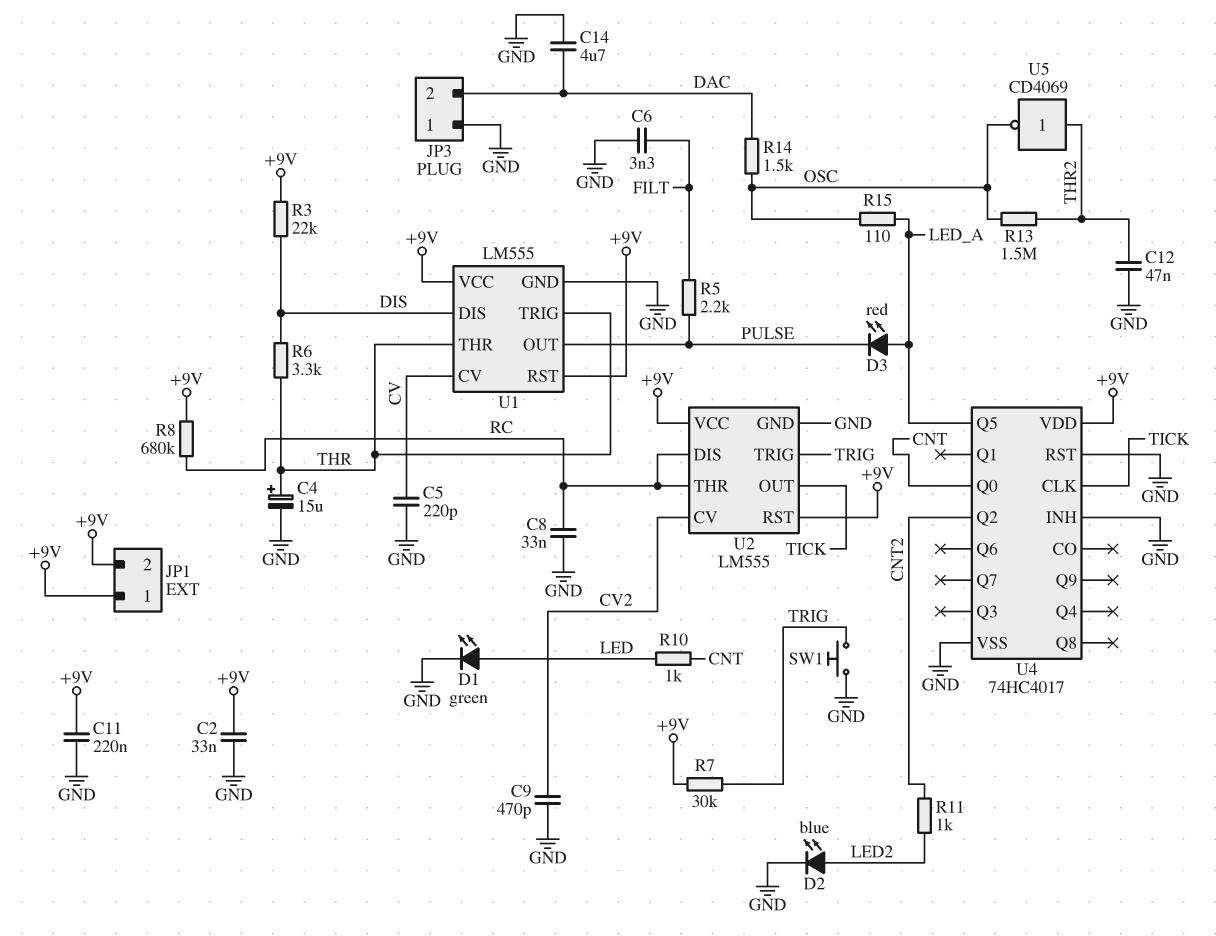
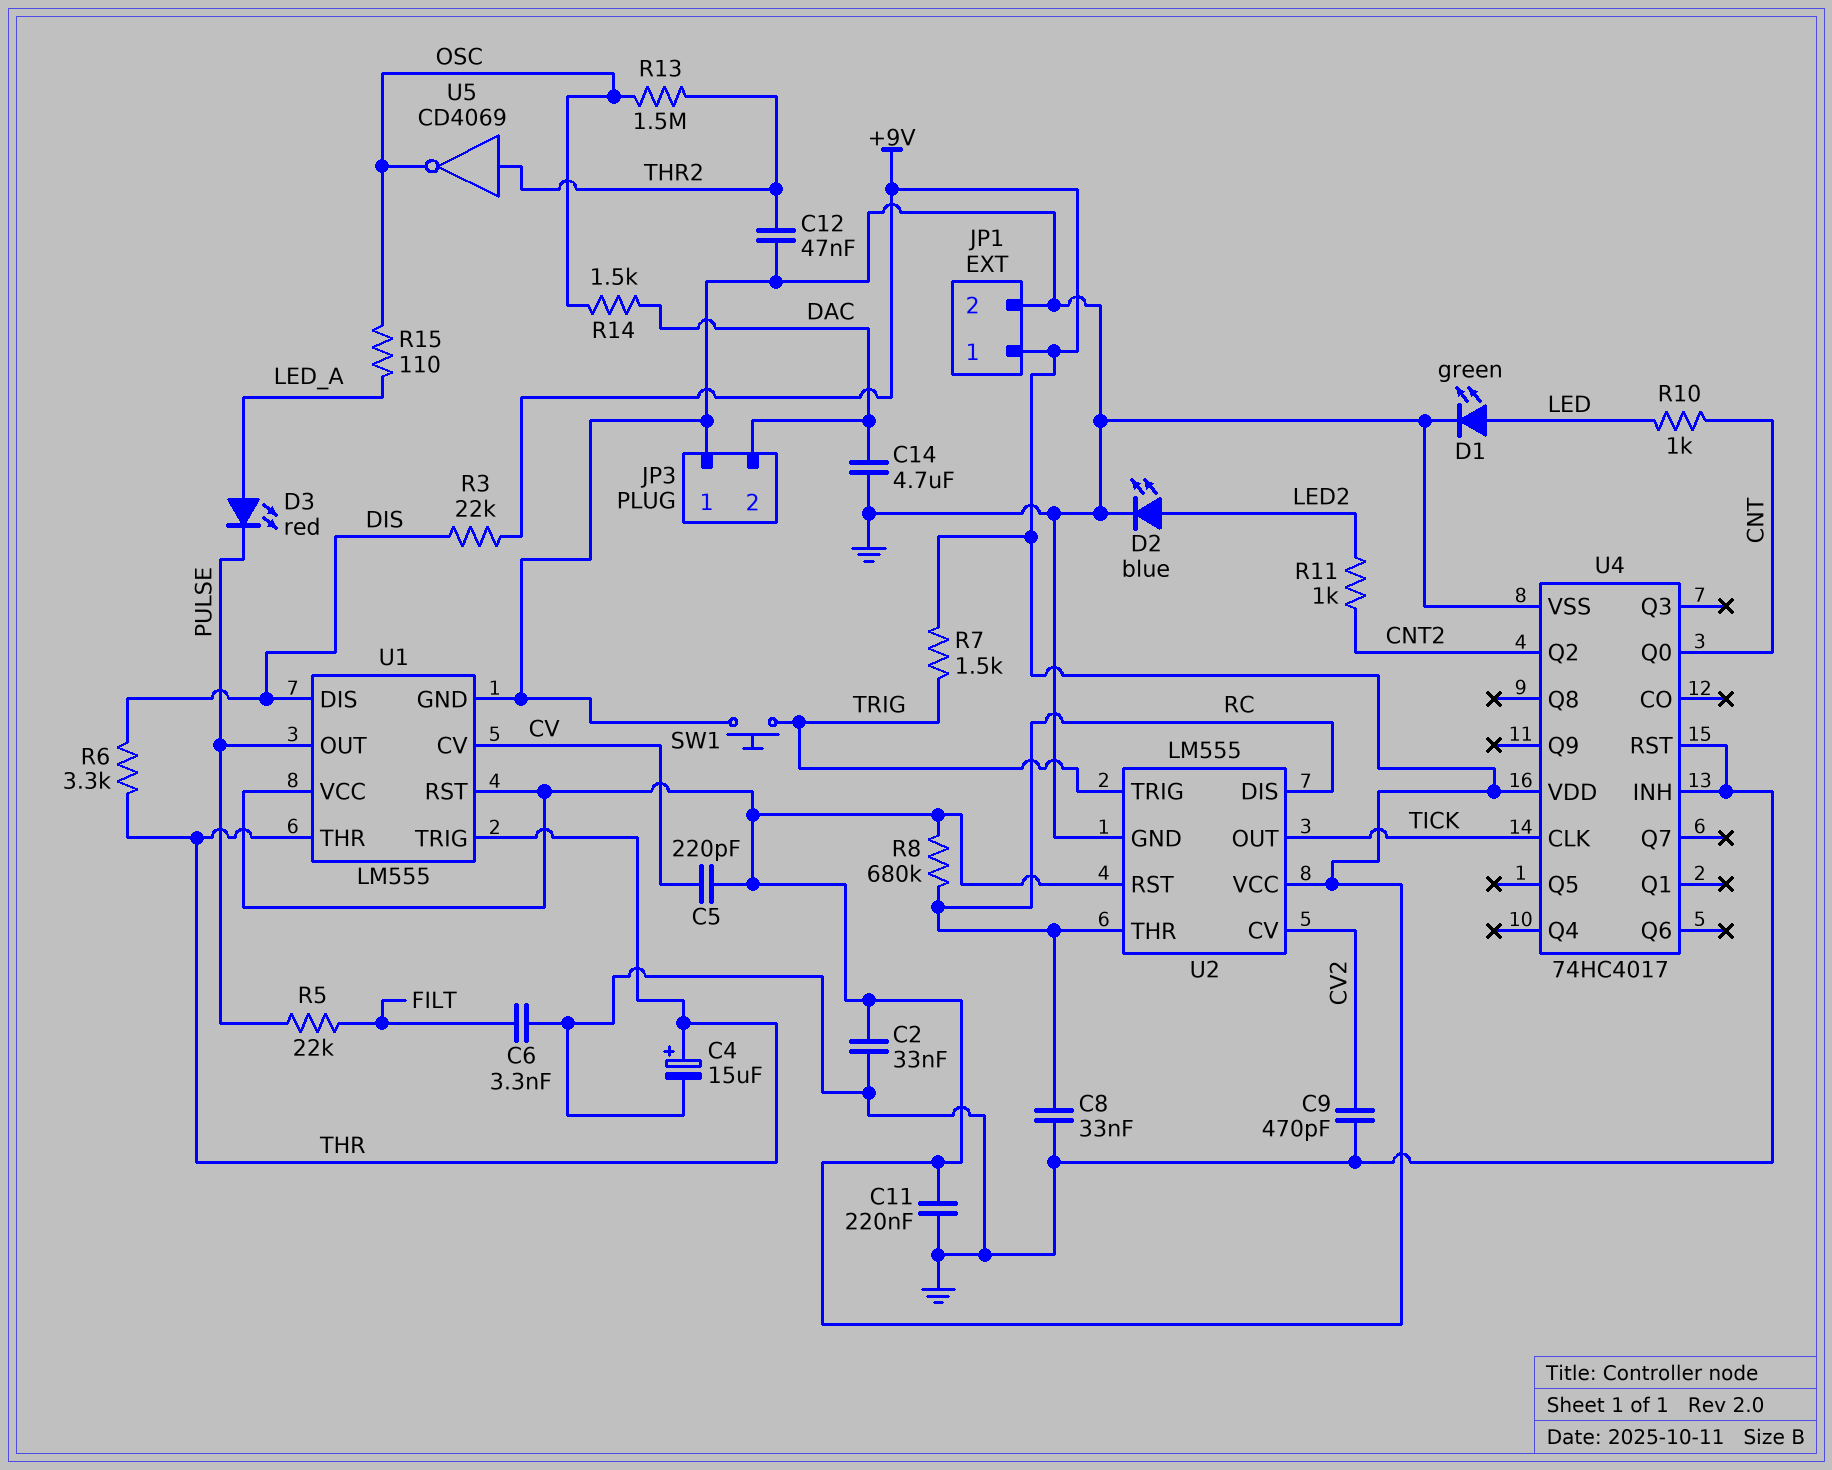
C5: 220pF (CV, GND) -> 220pF (+9V, CV)
JP1 pin 2: +9V -> GND
R5: 2.2k (FILT, PULSE) -> 22k (FILT, PULSE)
R7: 30k (+9V, TRIG) -> 1.5k (+9V, TRIG)
U4 pin Q5: LED_A -> none

